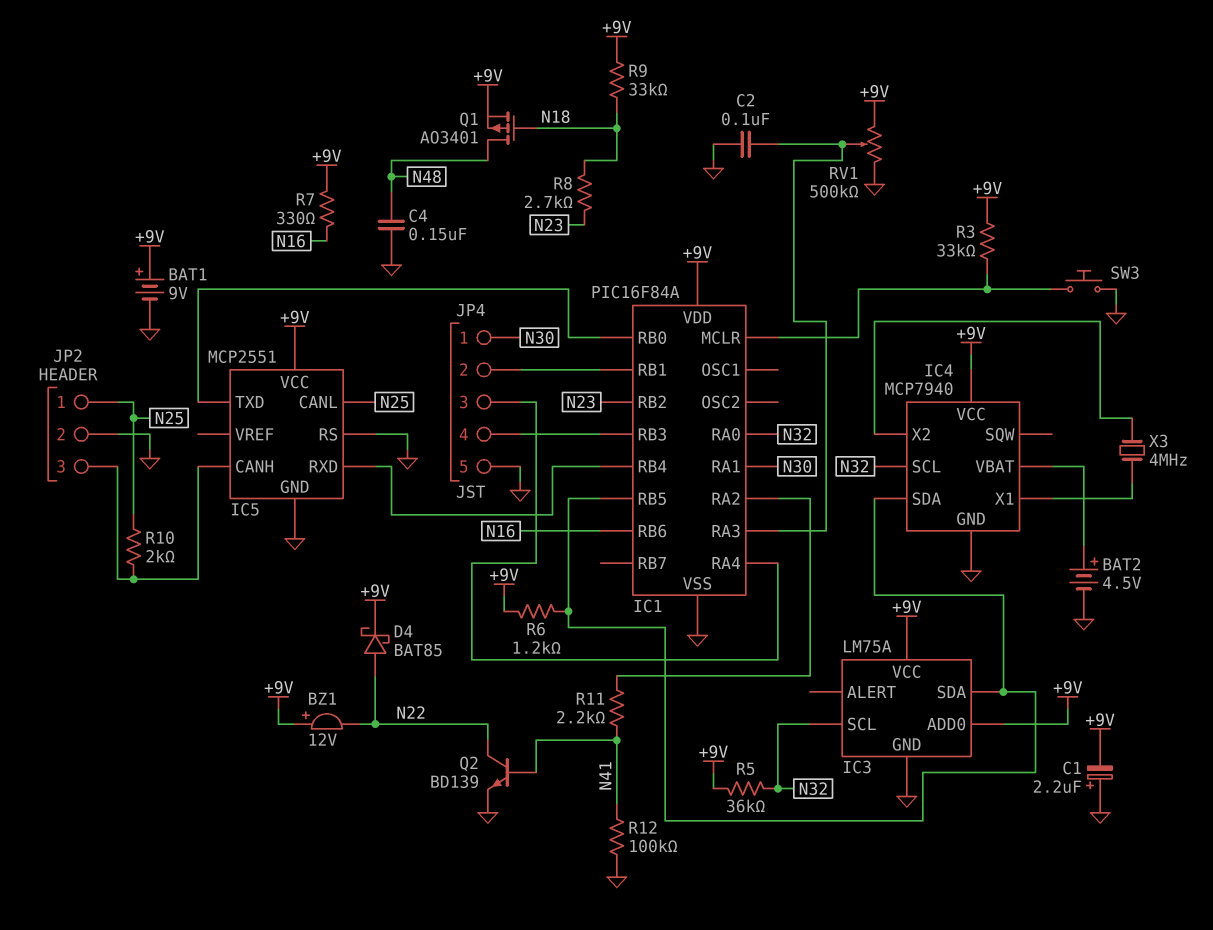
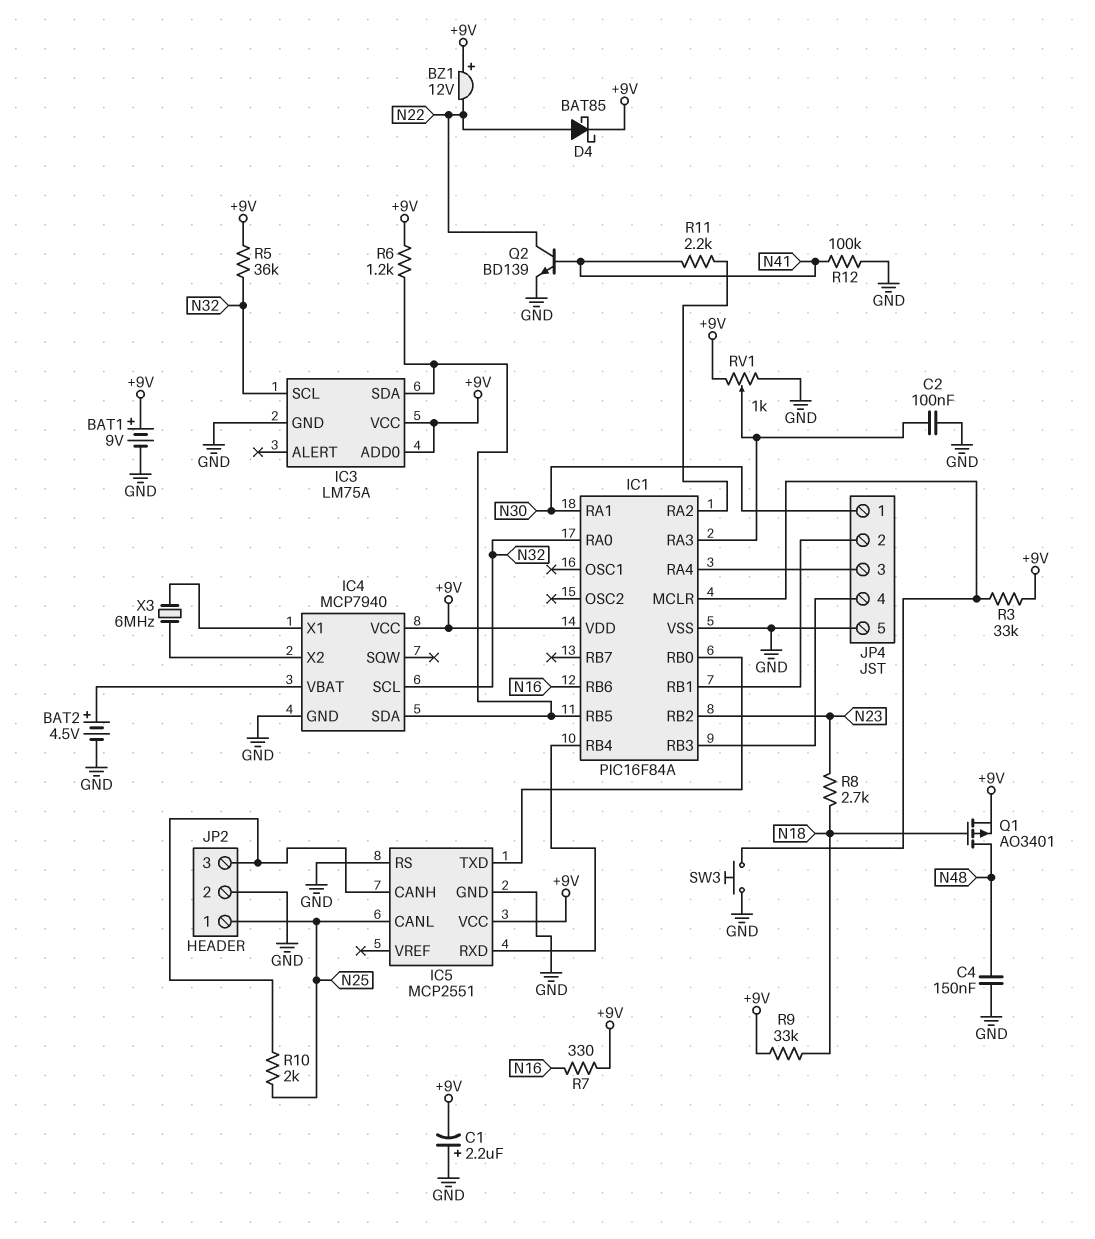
RV1: 500k (+9V, GND, wiper IC1/RA3) -> 1k (+9V, GND, wiper IC1/RA3)
X3: 4MHz (IC4/X1, IC4/X2) -> 6MHz (IC4/X1, IC4/X2)

